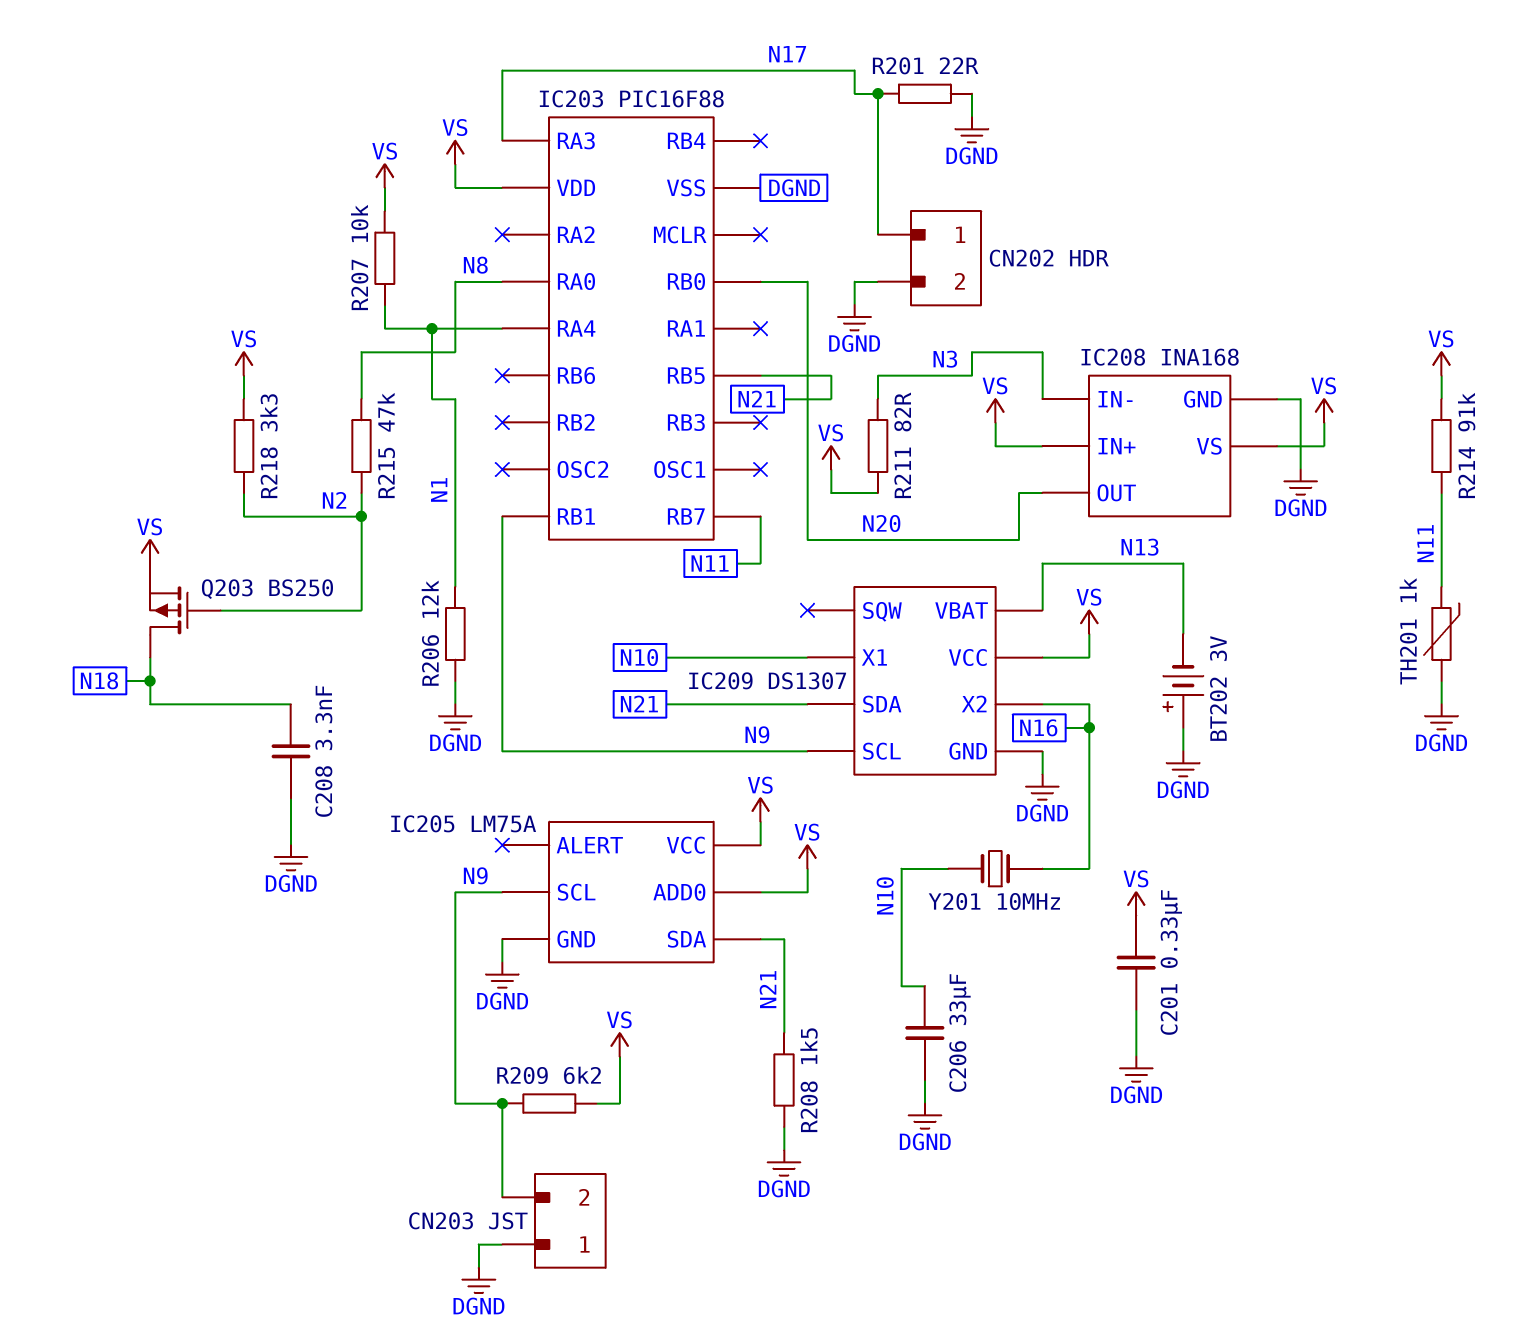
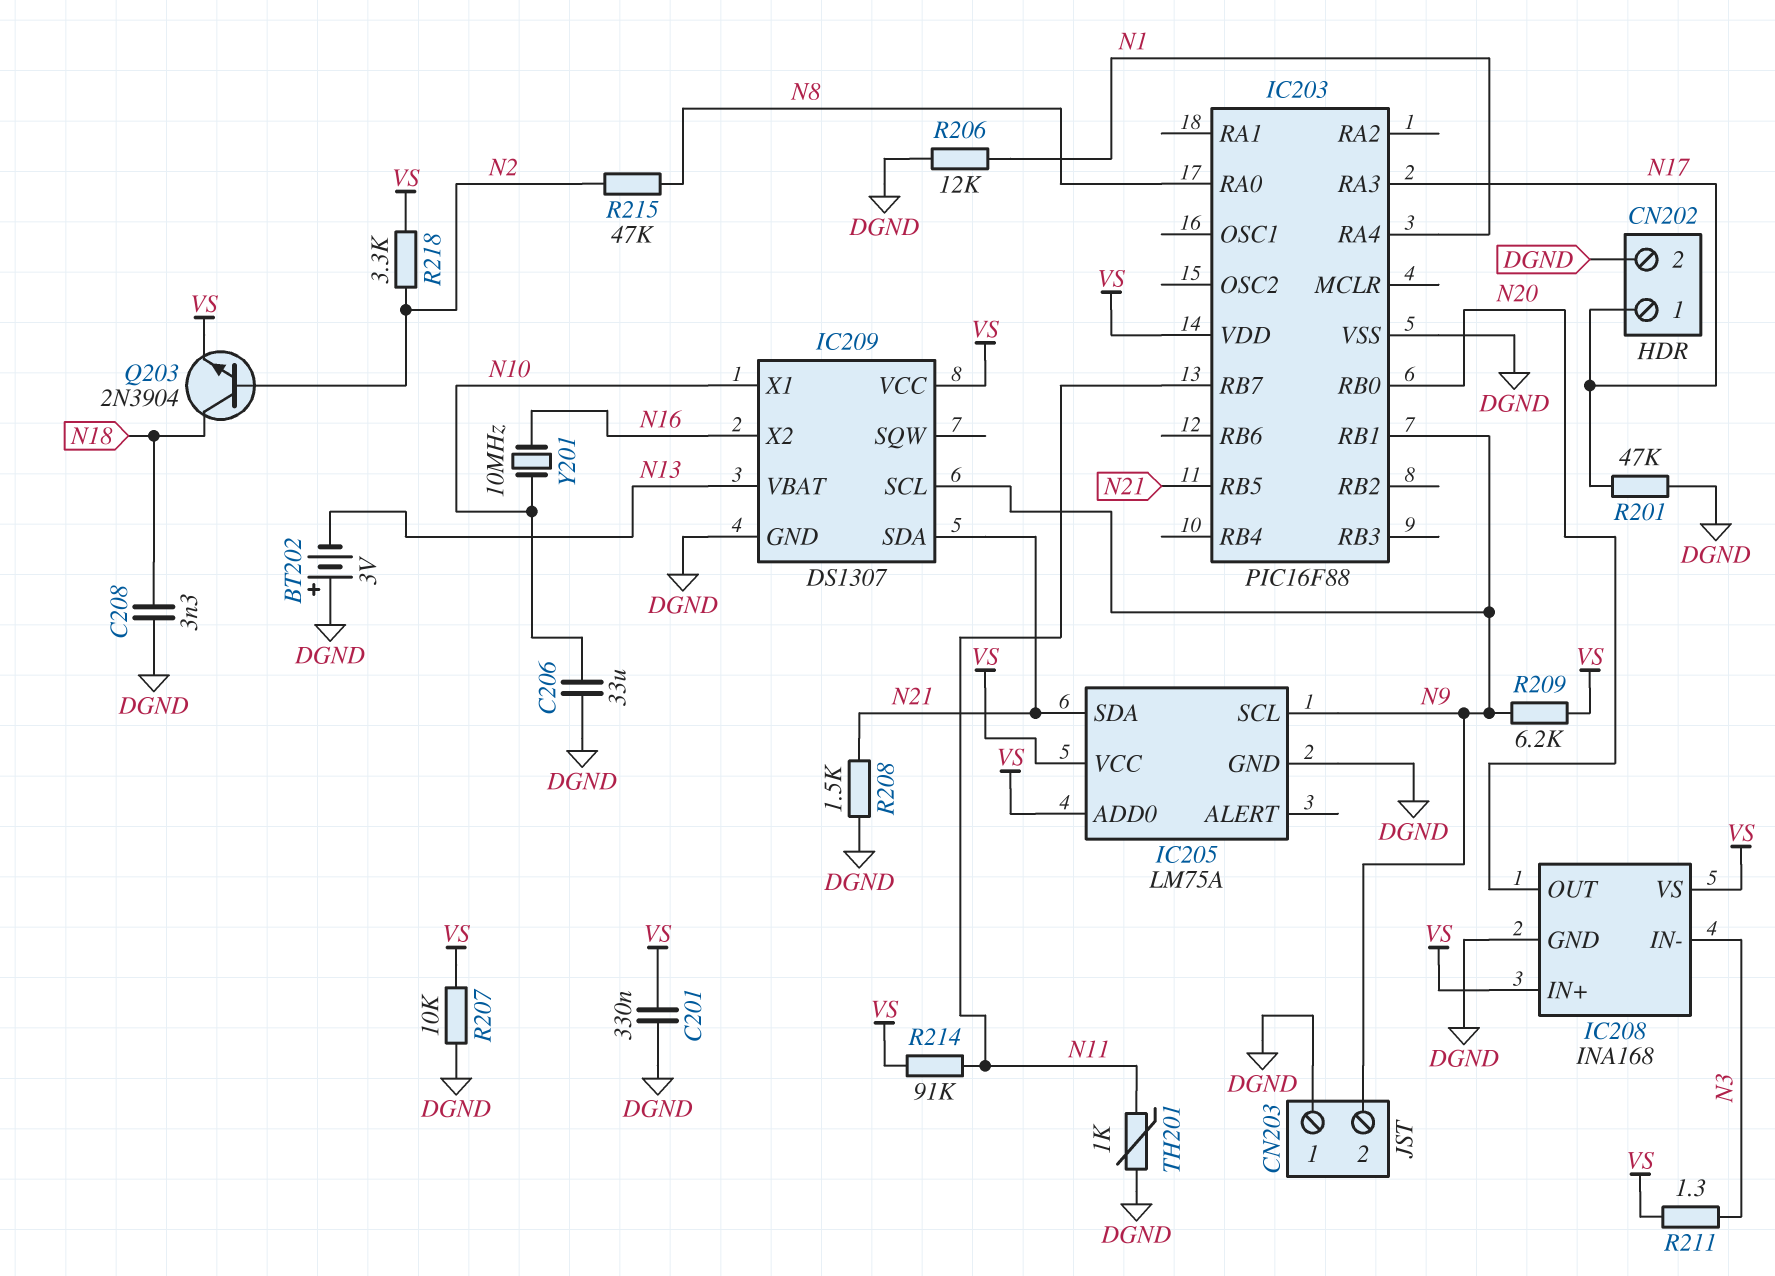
Q203: PMOS BS250 (G N2, D N18, S VS) -> NPN 2N3904 (B N2, C N18, E VS)
R201: 22 (DGND, N17) -> 47k (DGND, N17)
R207: 10k (N1, VS) -> 10k (DGND, VS)
R211: 82 (N3, VS) -> 1.3 (N3, VS)

